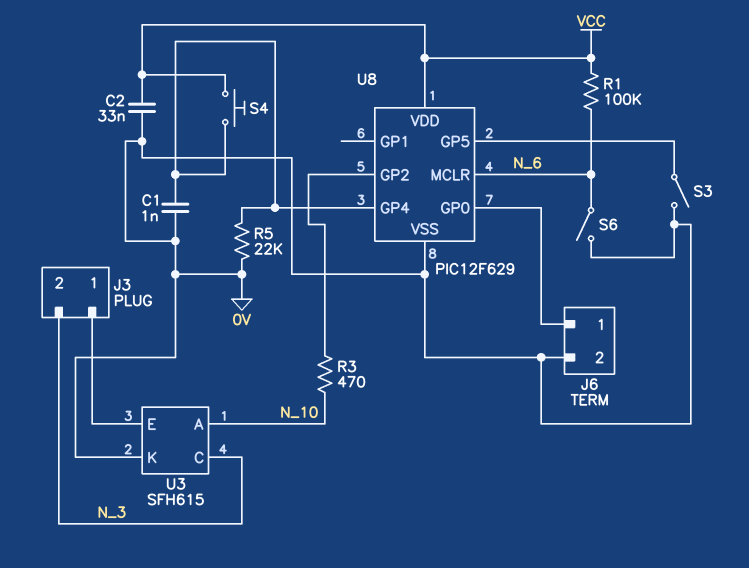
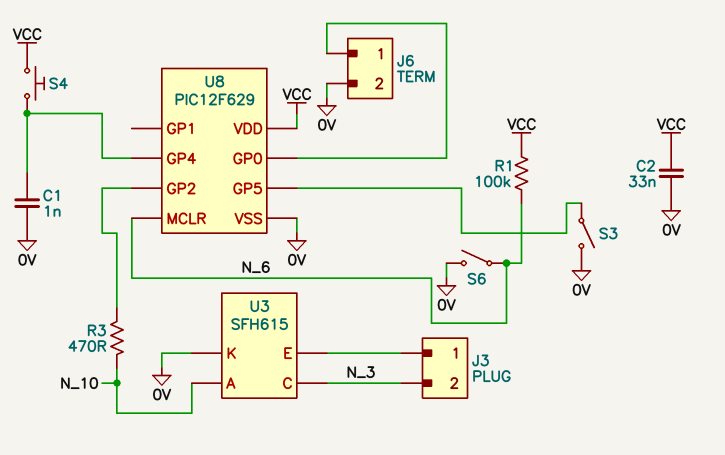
R5: 22k (0V, U8/GP4) -> none

